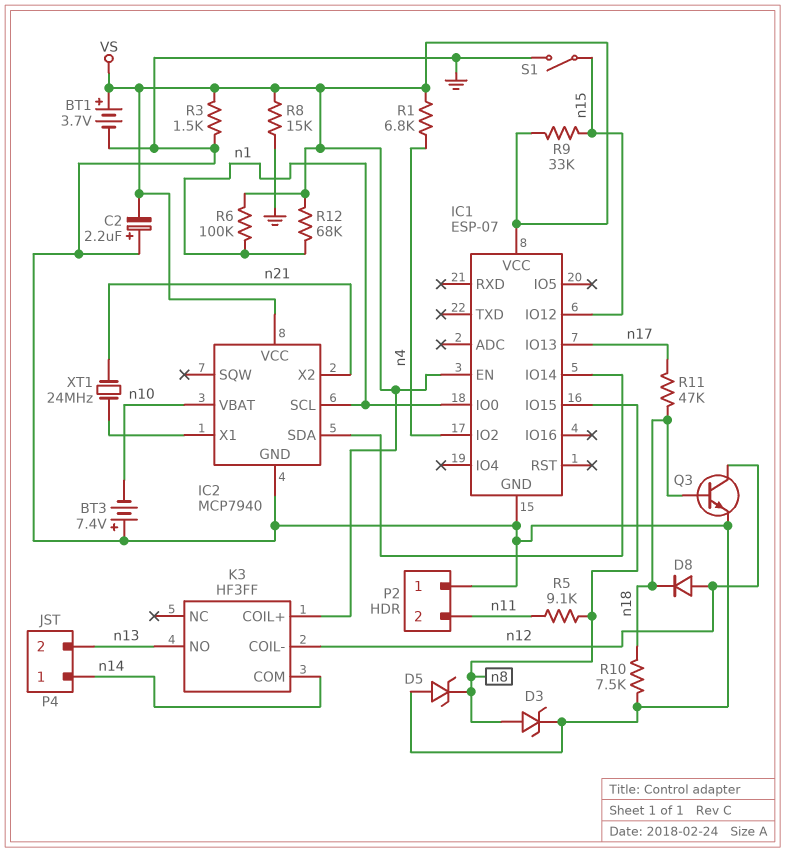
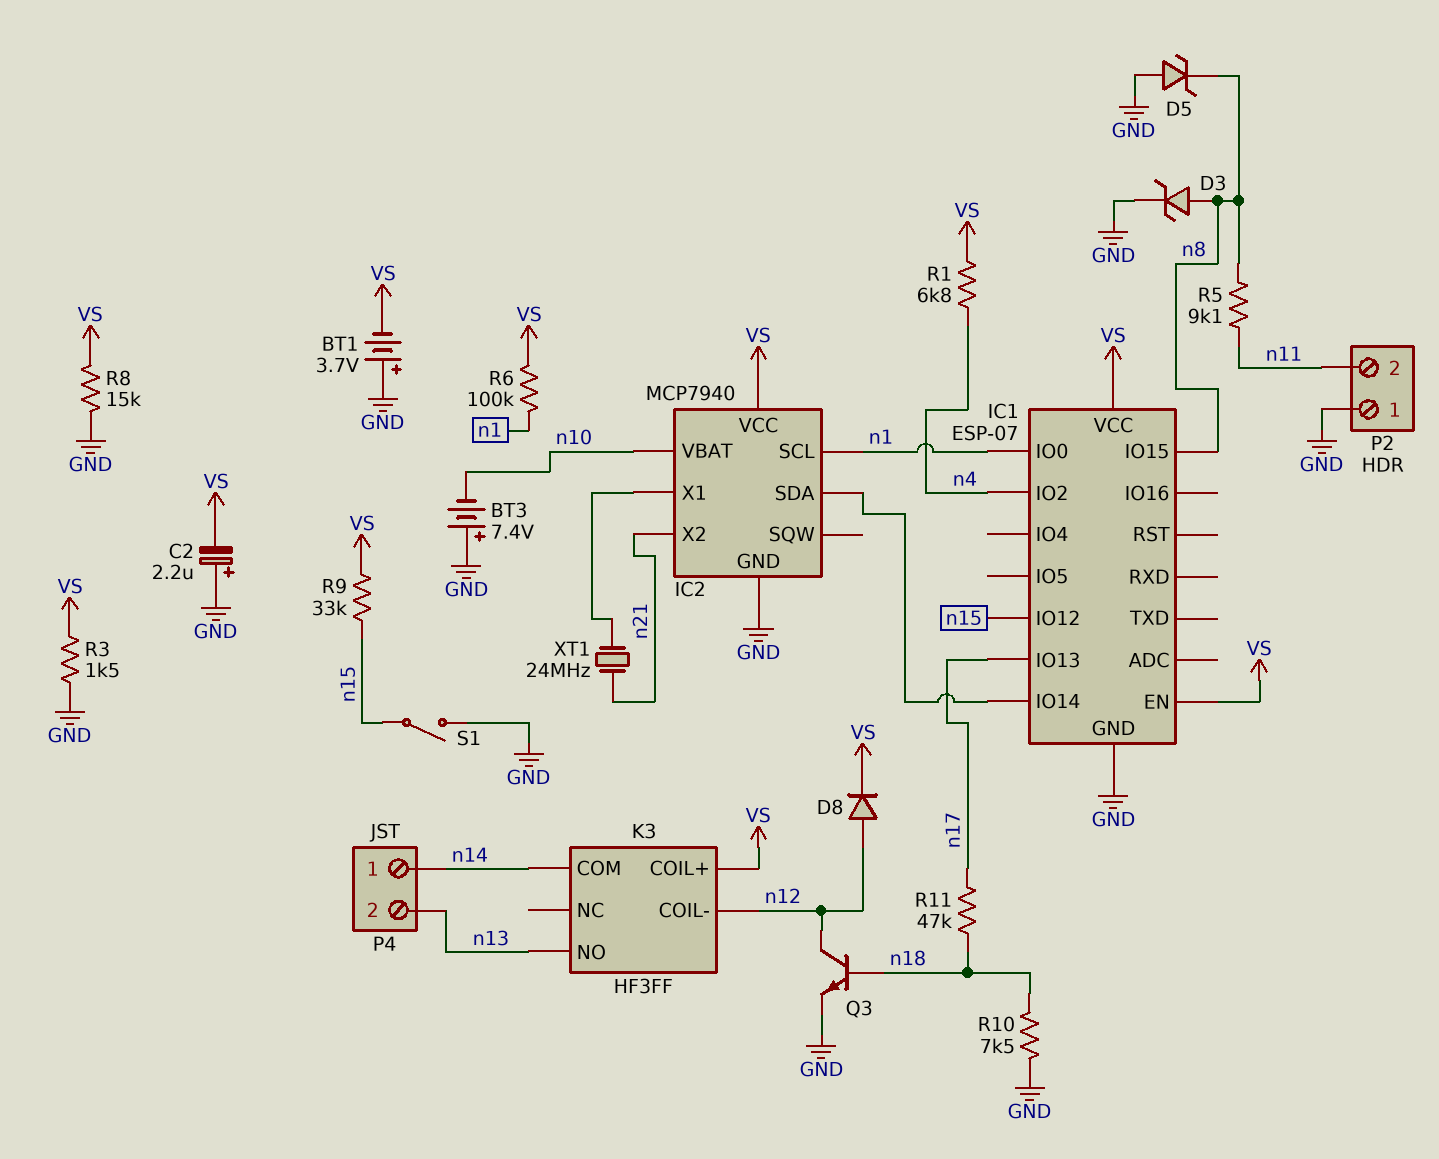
BT1: 3.7V (plus VS, minus GND) -> 3.7V (plus GND, minus VS)
D8: diode (A n12, K n18) -> diode (A n12, K VS)
R12: 68k (VS, n1) -> none

